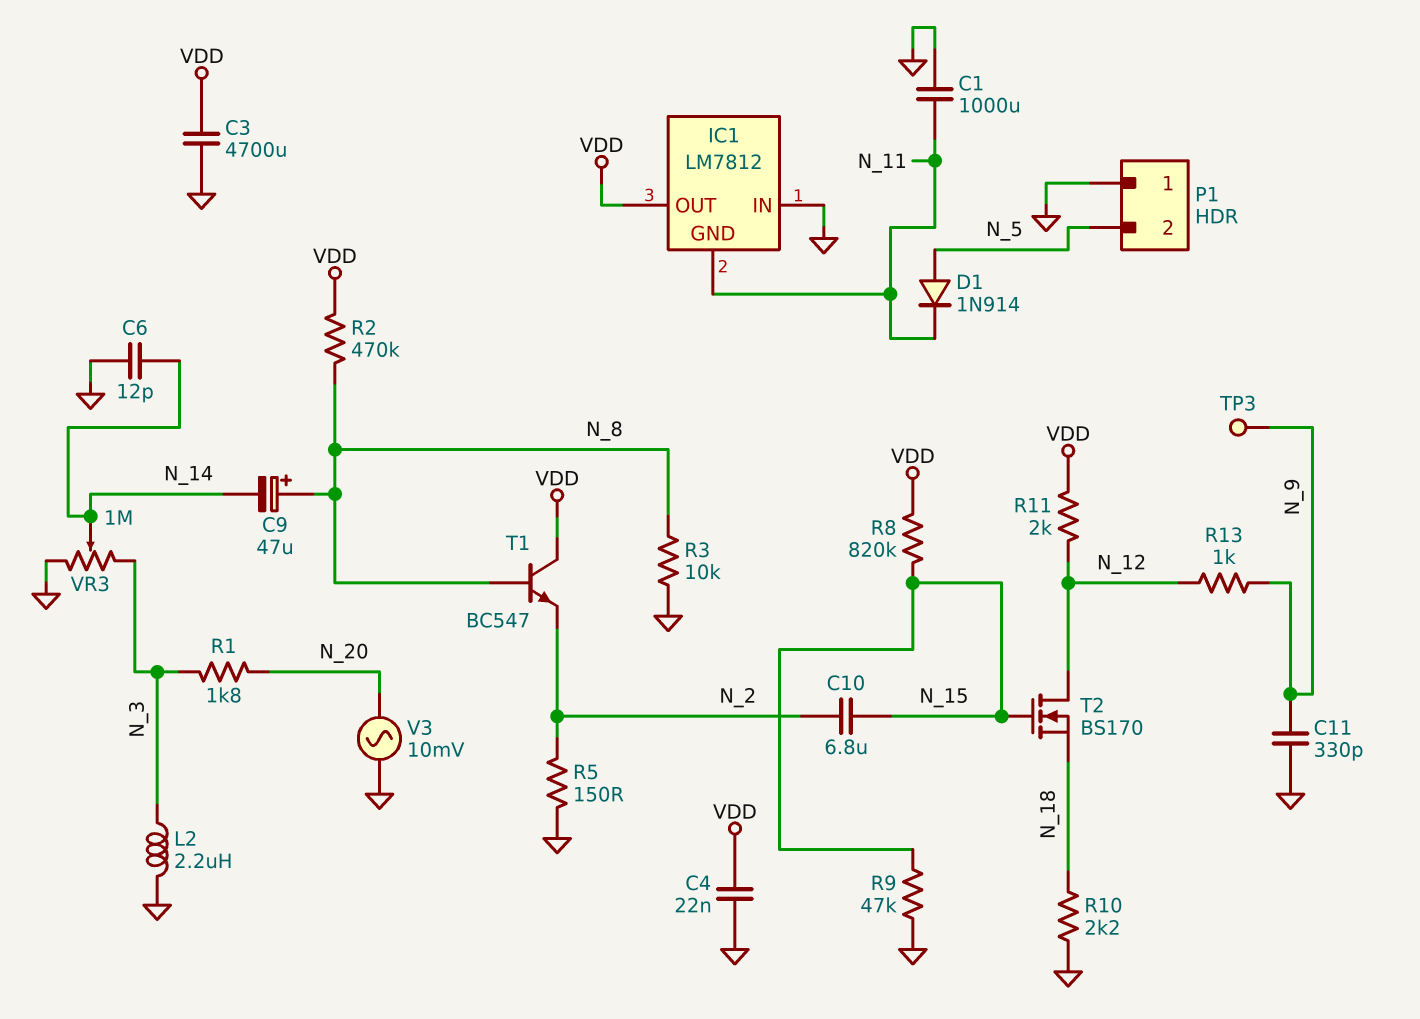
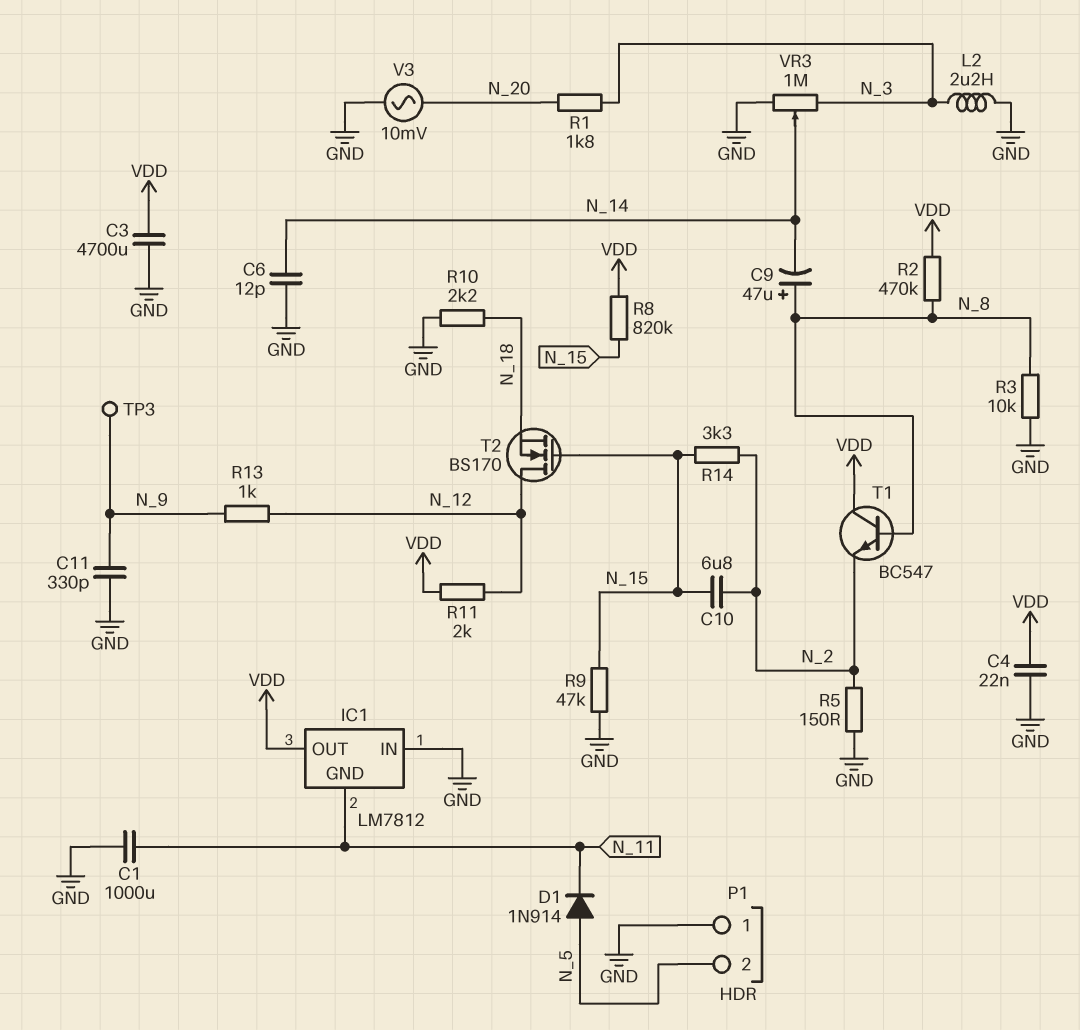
R14: none -> 3.3k (N_2, N_15)

